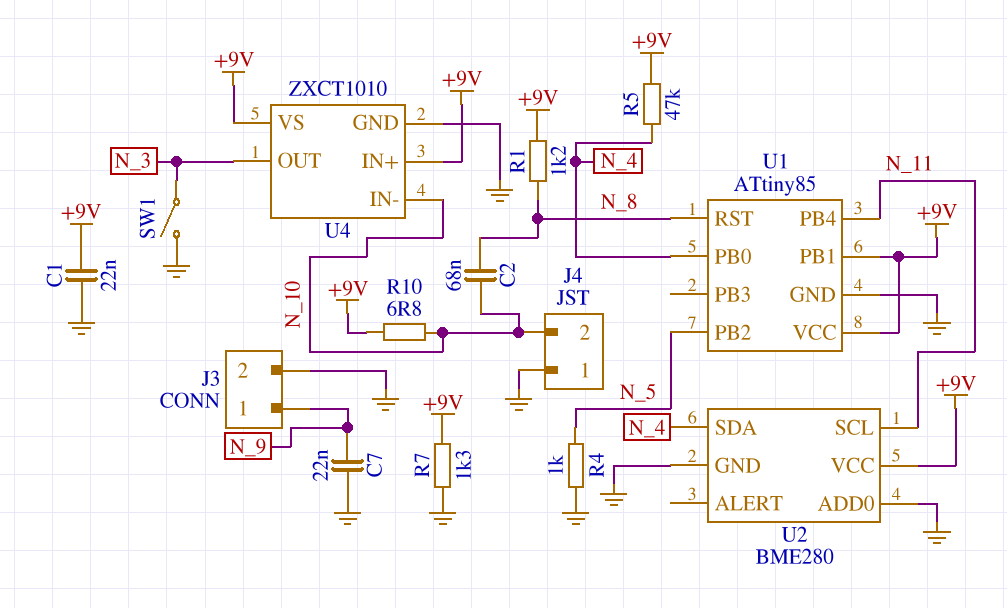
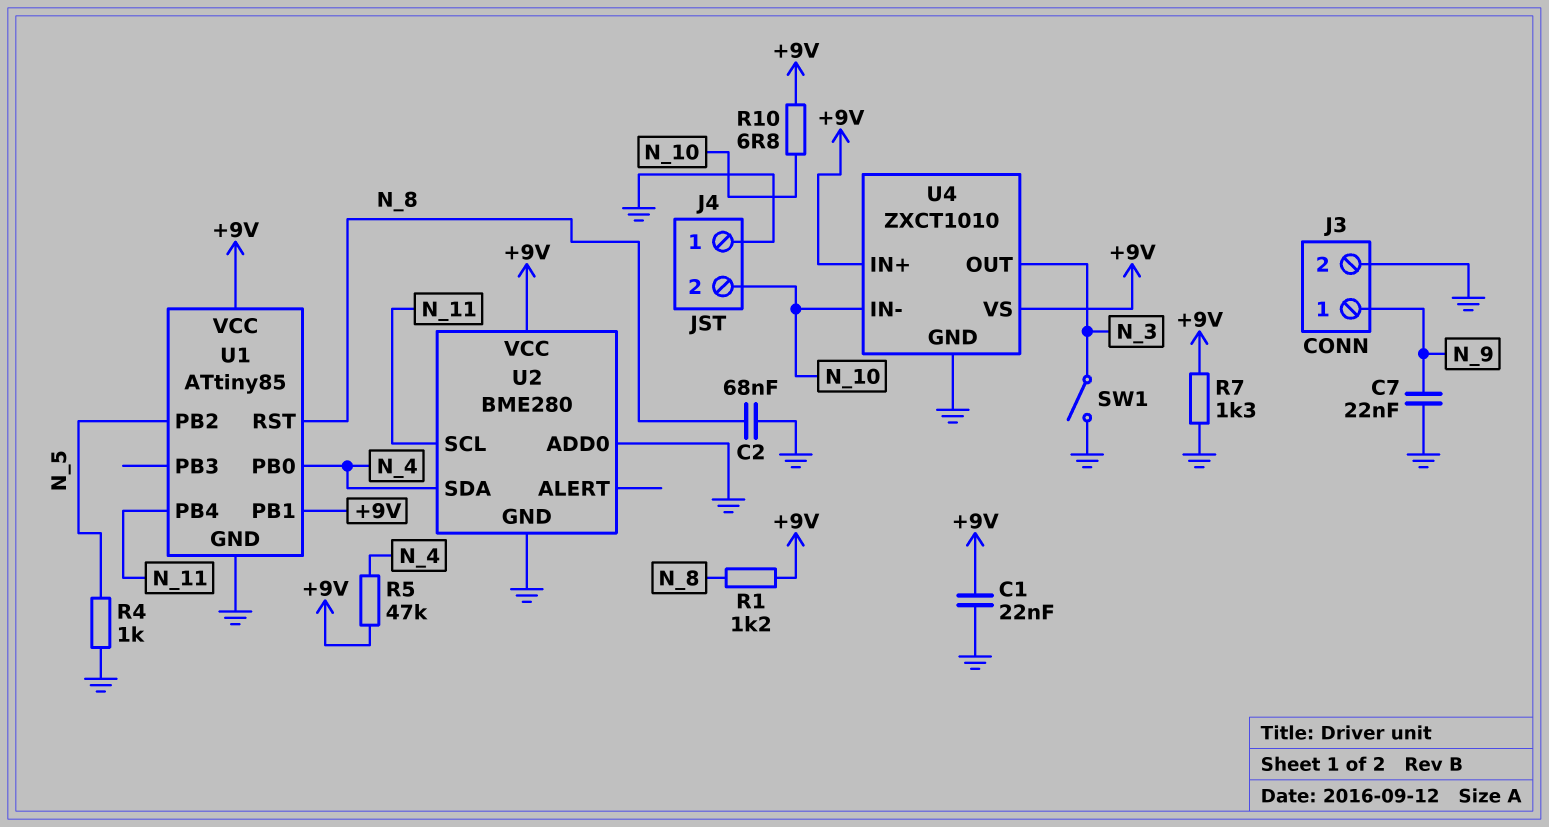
C2: 68nF (N_8, N_10) -> 68nF (GND, N_8)

